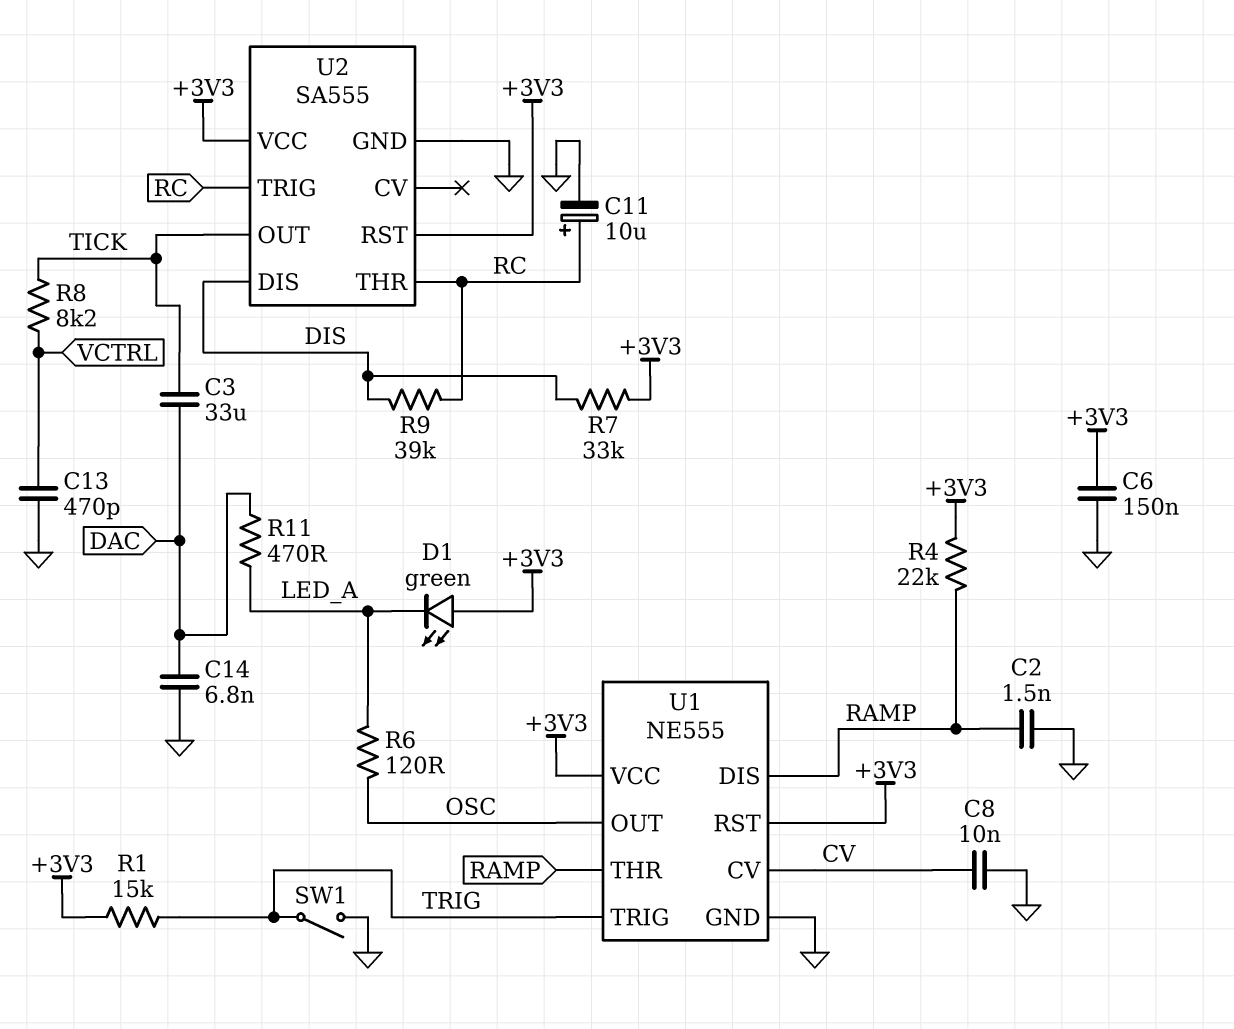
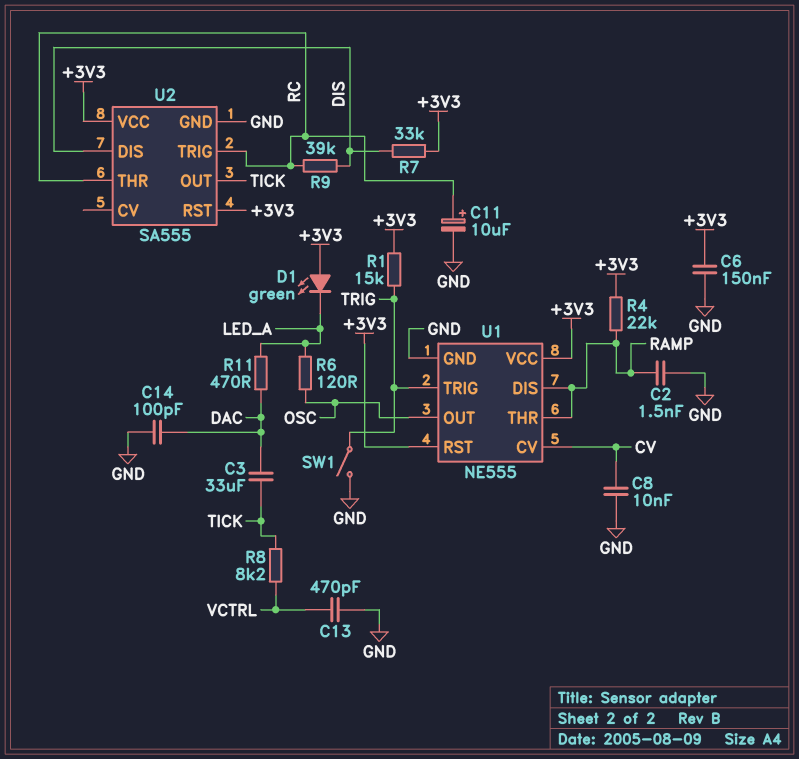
C14: 6.8nF (DAC, GND) -> 100pF (DAC, GND)

